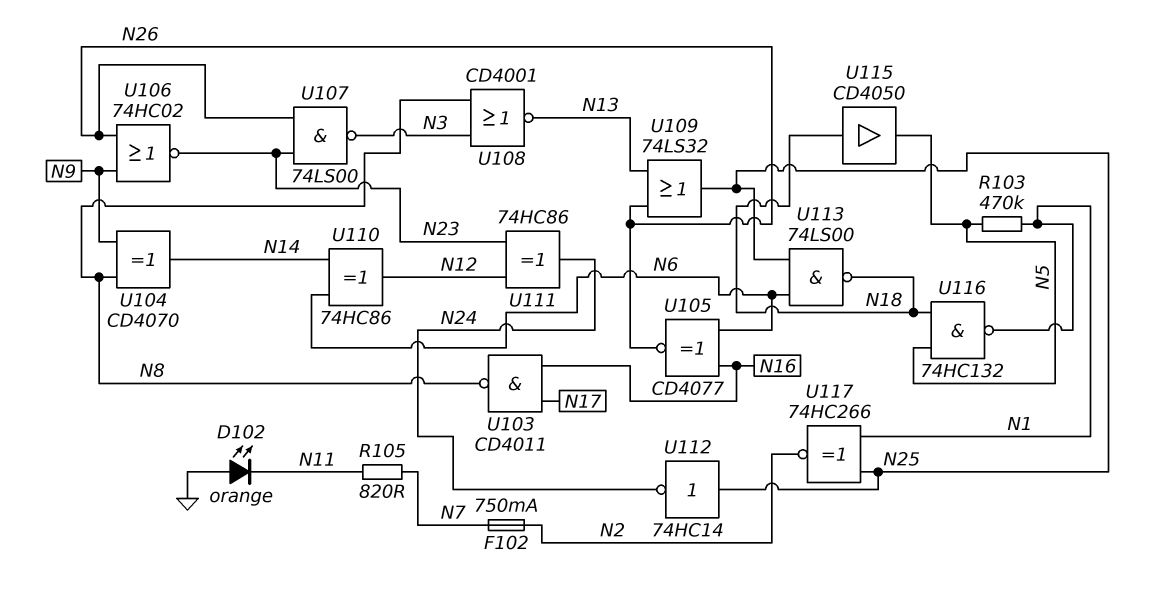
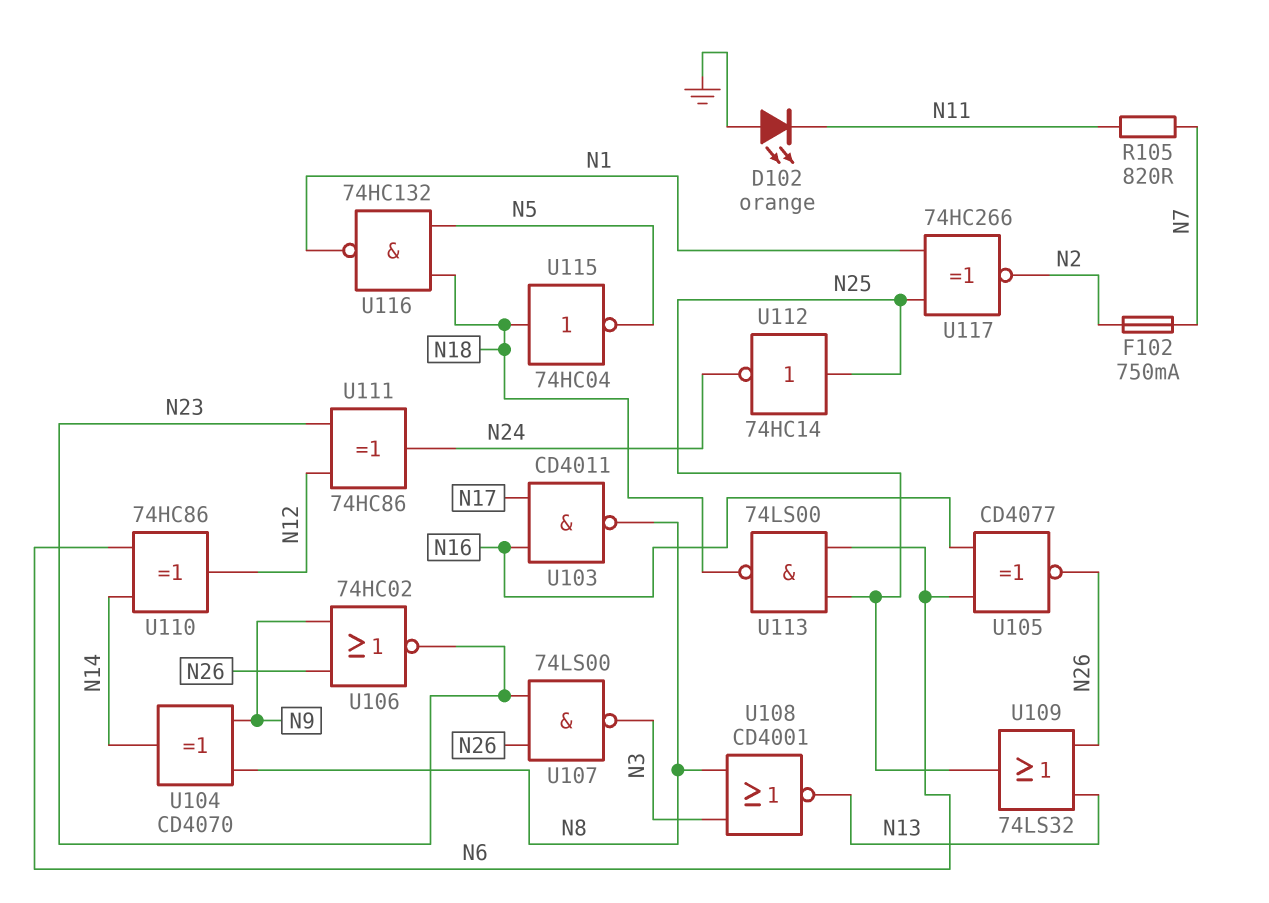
R103: 470k (N1, N5) -> none
U115: buffer CD4050 (in N18, out N5) -> NOT 74HC04 (in N18, out N5)

